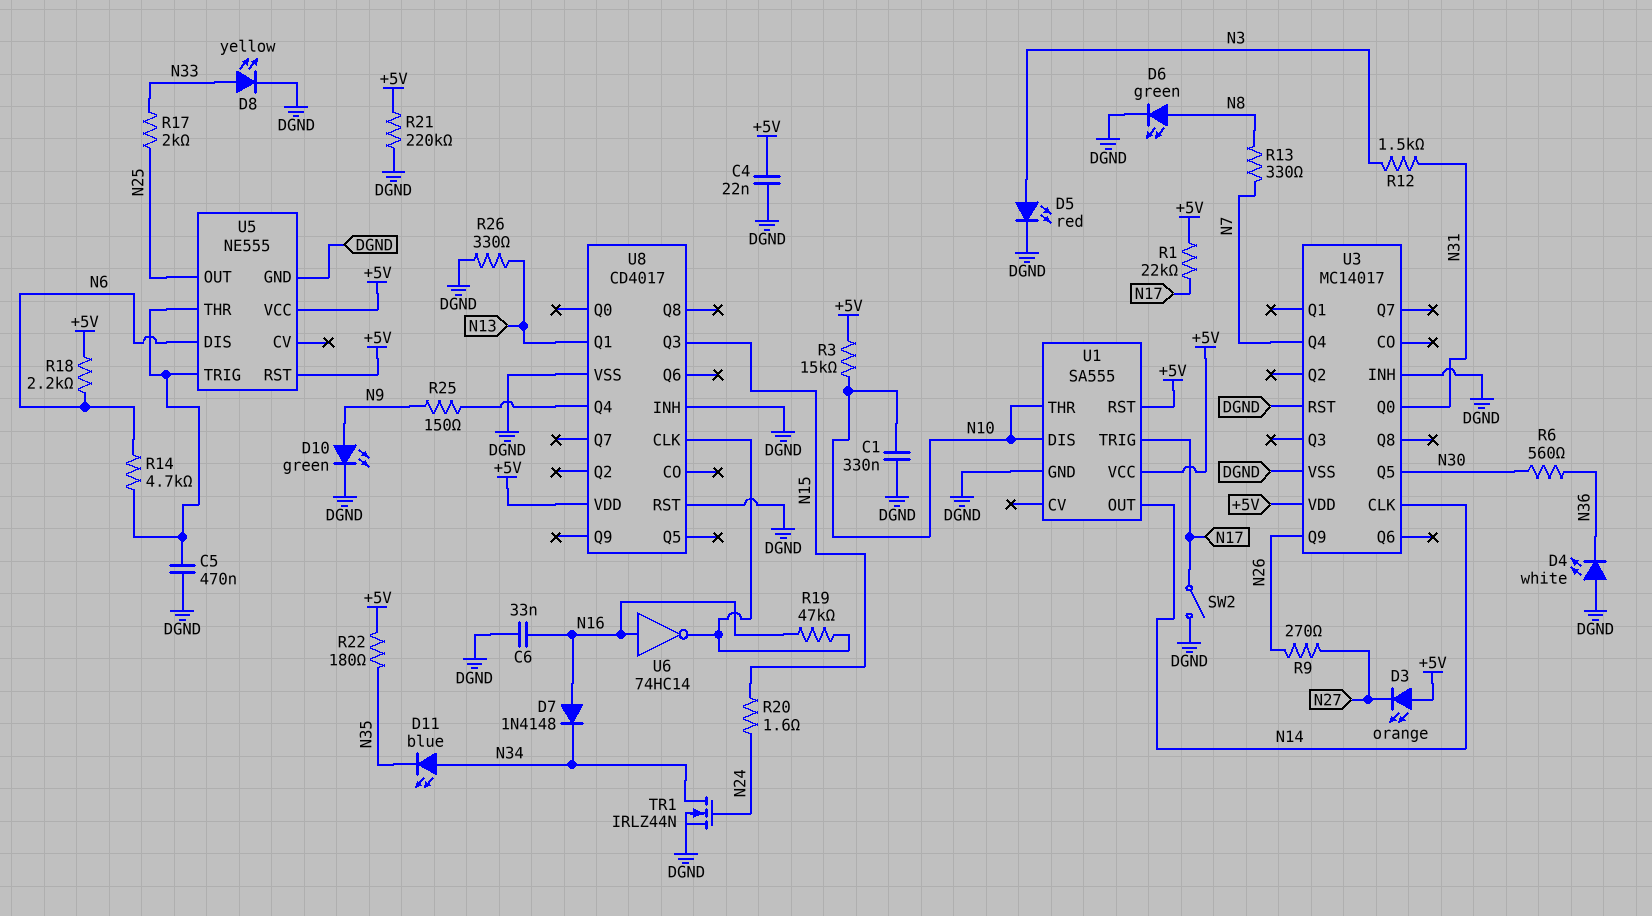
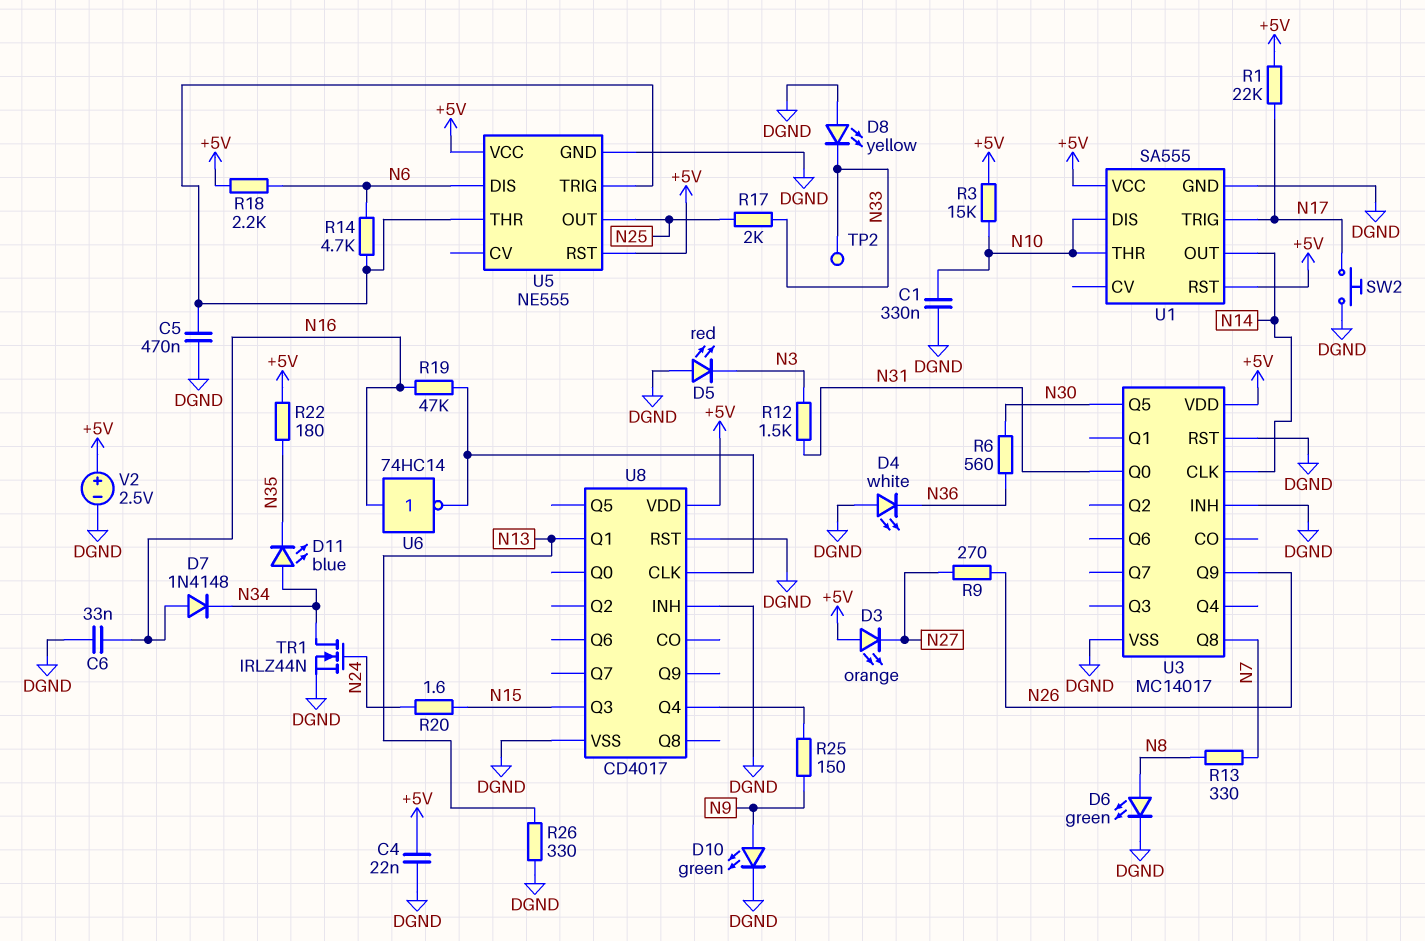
D5: LED red (A N3, K DGND) -> LED red (A DGND, K N3)
D8: LED yellow (A N33, K DGND) -> LED yellow (A DGND, K N33)
R21: 220k (+5V, DGND) -> none
SW2: switch (DGND, N17) -> button (DGND, N17)
TP2: none -> test point (N33)
U3 pin Q4: N7 -> none
U3 pin Q8: none -> N7
V2: none -> 2.5V (plus +5V, minus DGND)

